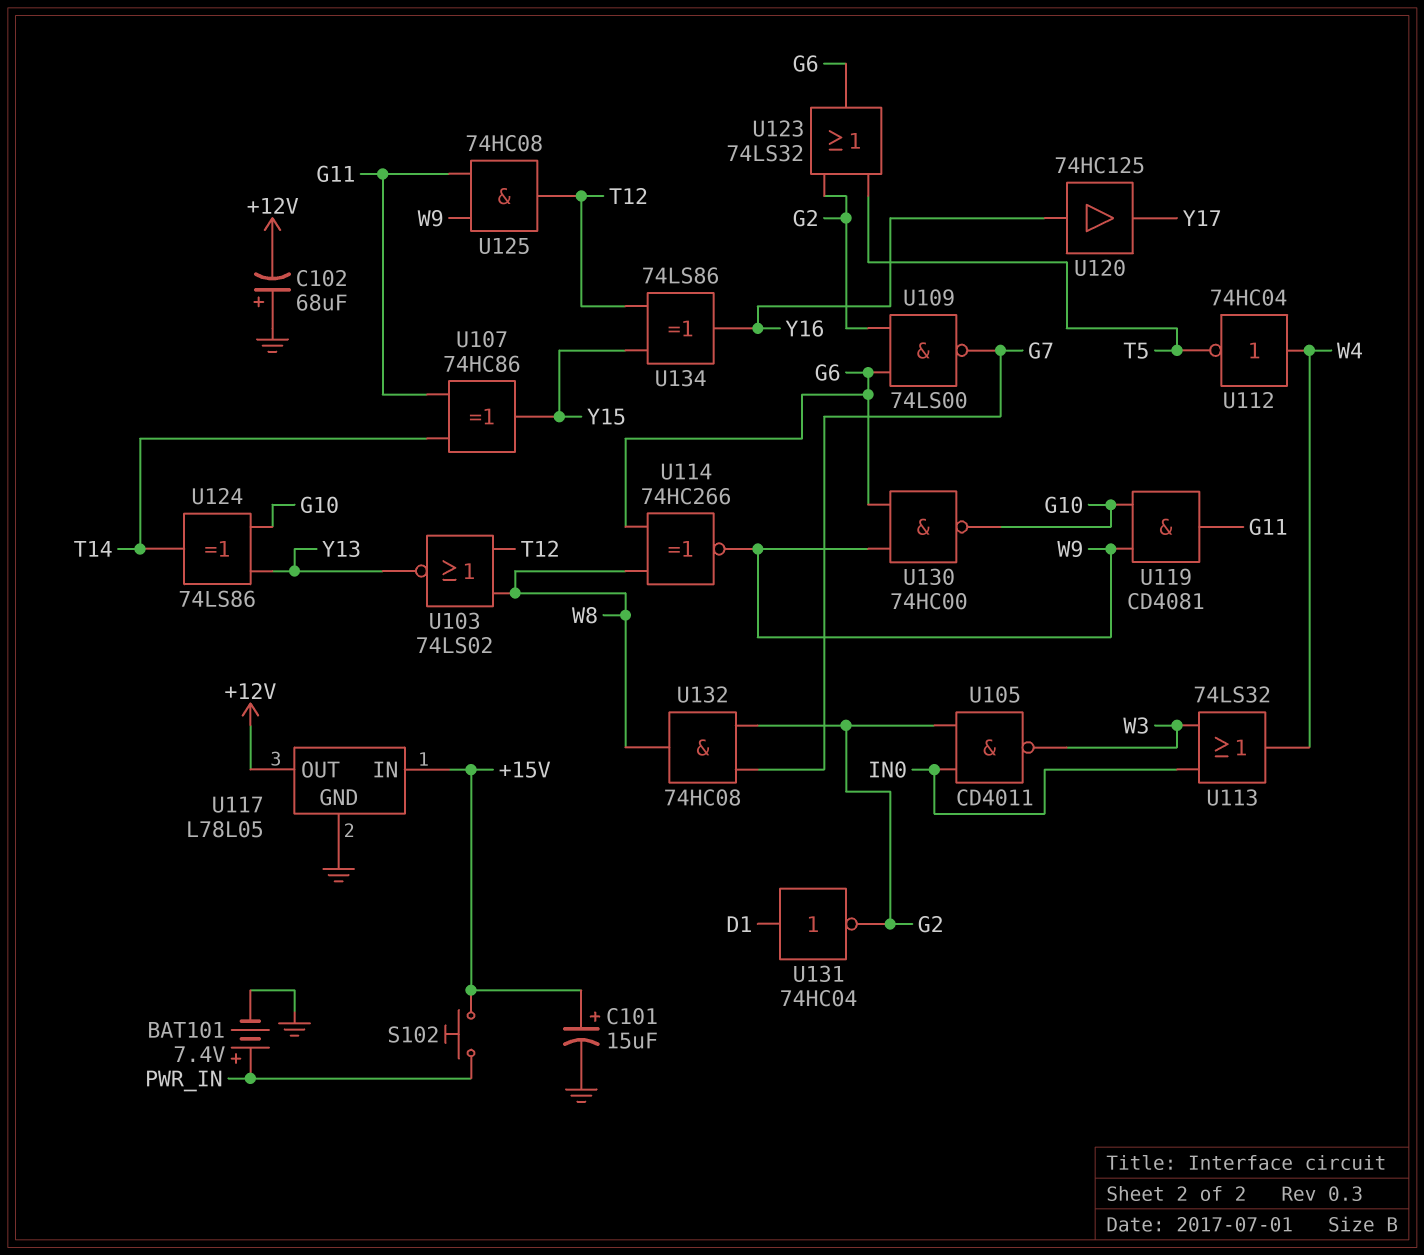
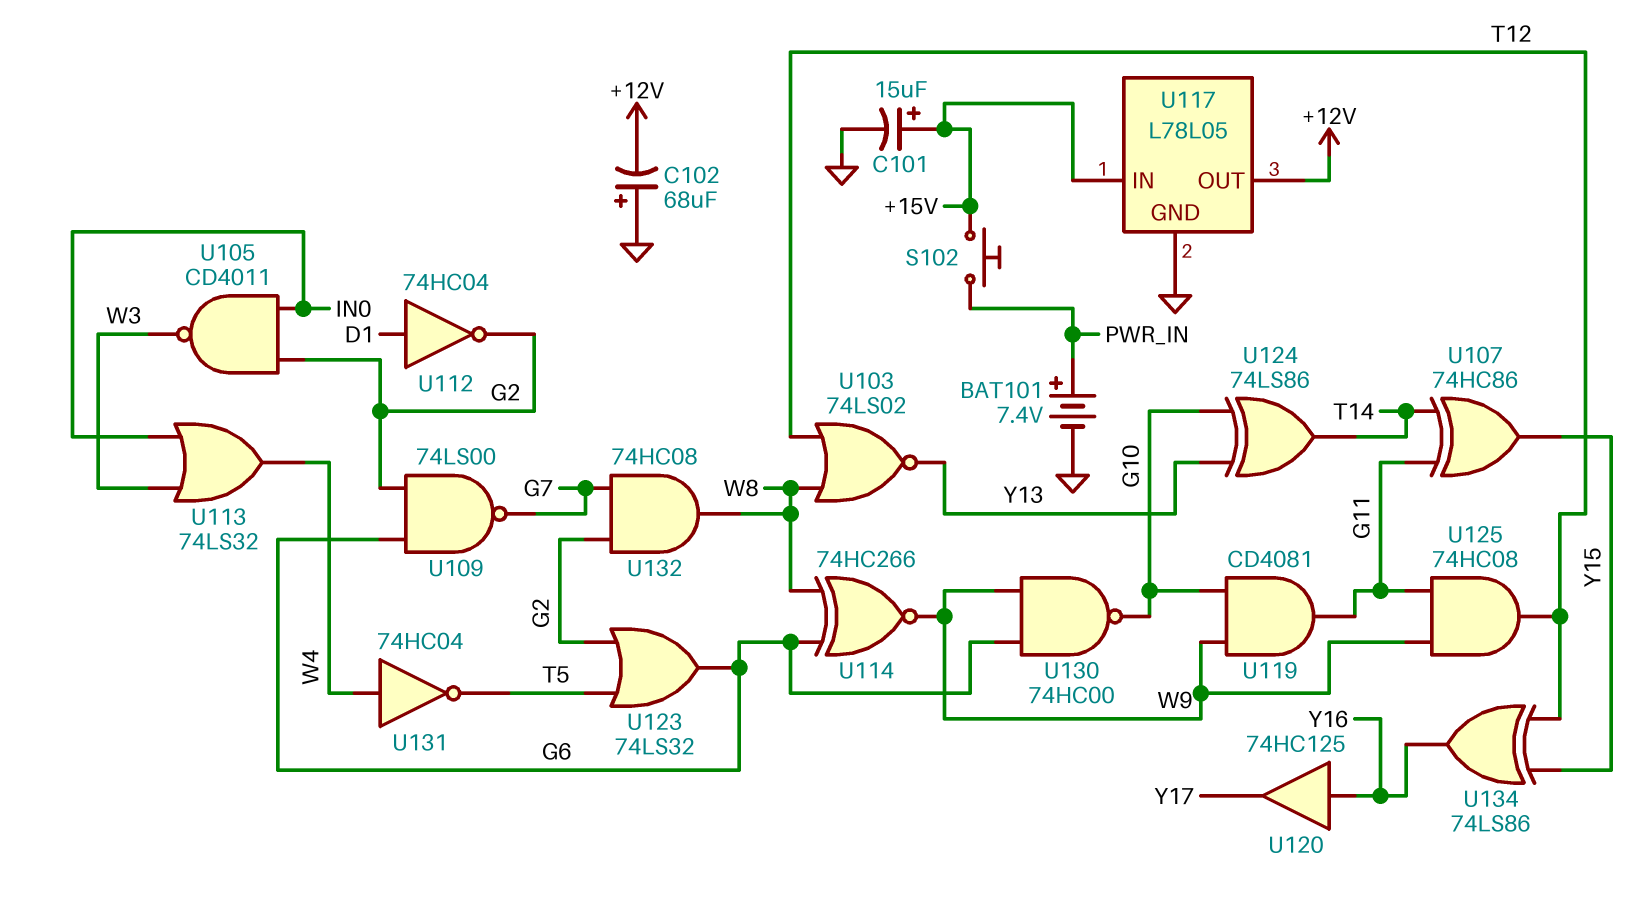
U112: NOT 74HC04 (in W4, out T5) -> NOT 74HC04 (in D1, out G2)
U131: NOT 74HC04 (in D1, out G2) -> NOT 74HC04 (in W4, out T5)

